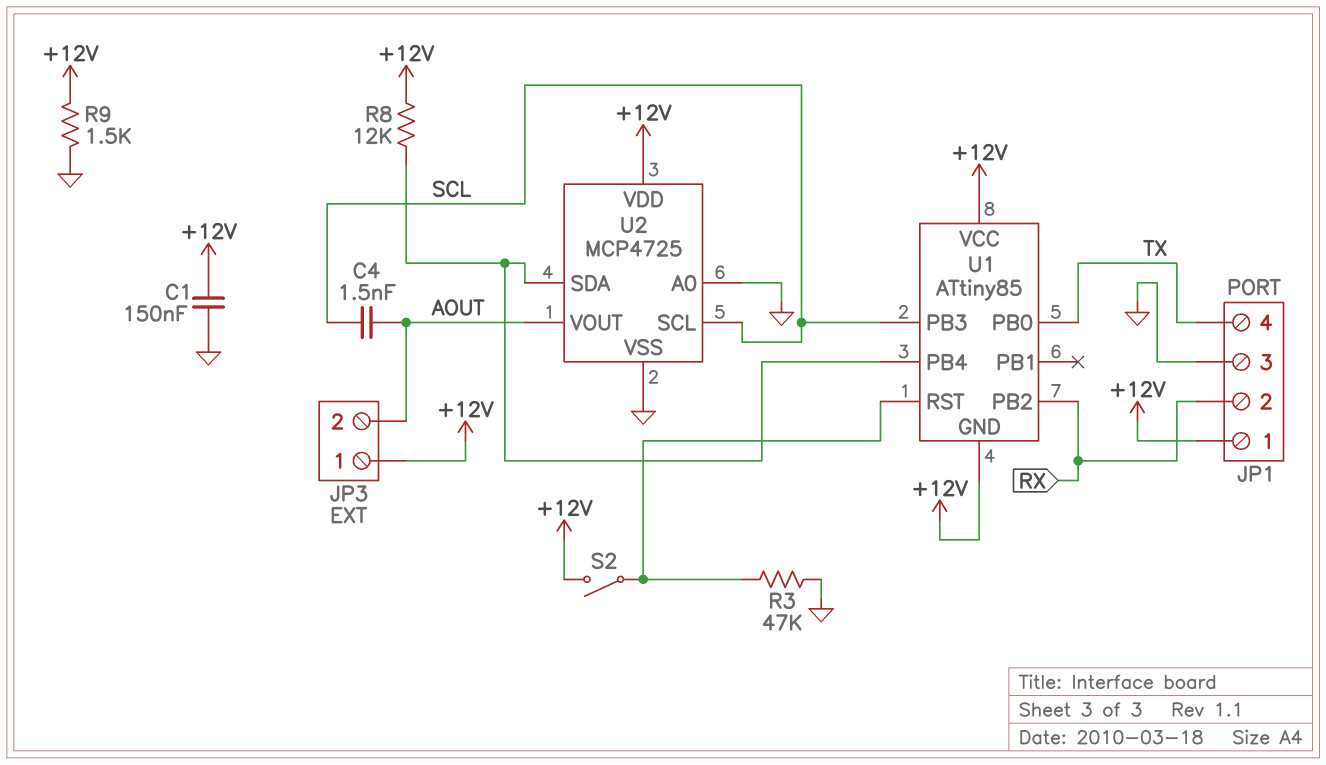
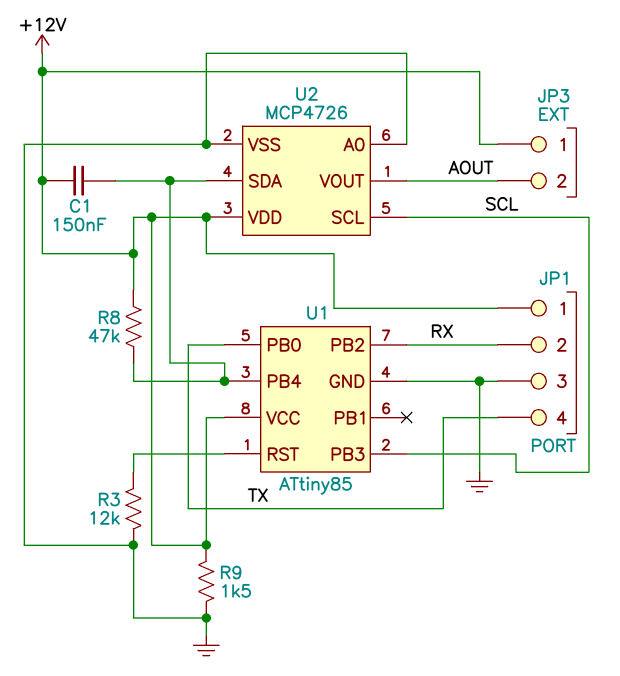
C1: 150nF (+12V, GND) -> 150nF (+12V, U1/PB4)
C4: 1.5nF (AOUT, SCL) -> none
R3: 47k (GND, U1/RST) -> 12k (GND, U1/RST)
R8: 12k (+12V, U1/PB4) -> 47k (+12V, U1/PB4)
S2: switch (+12V, U1/RST) -> none
U1 pin GND: +12V -> GND
U2: MCP4725 -> MCP4726

